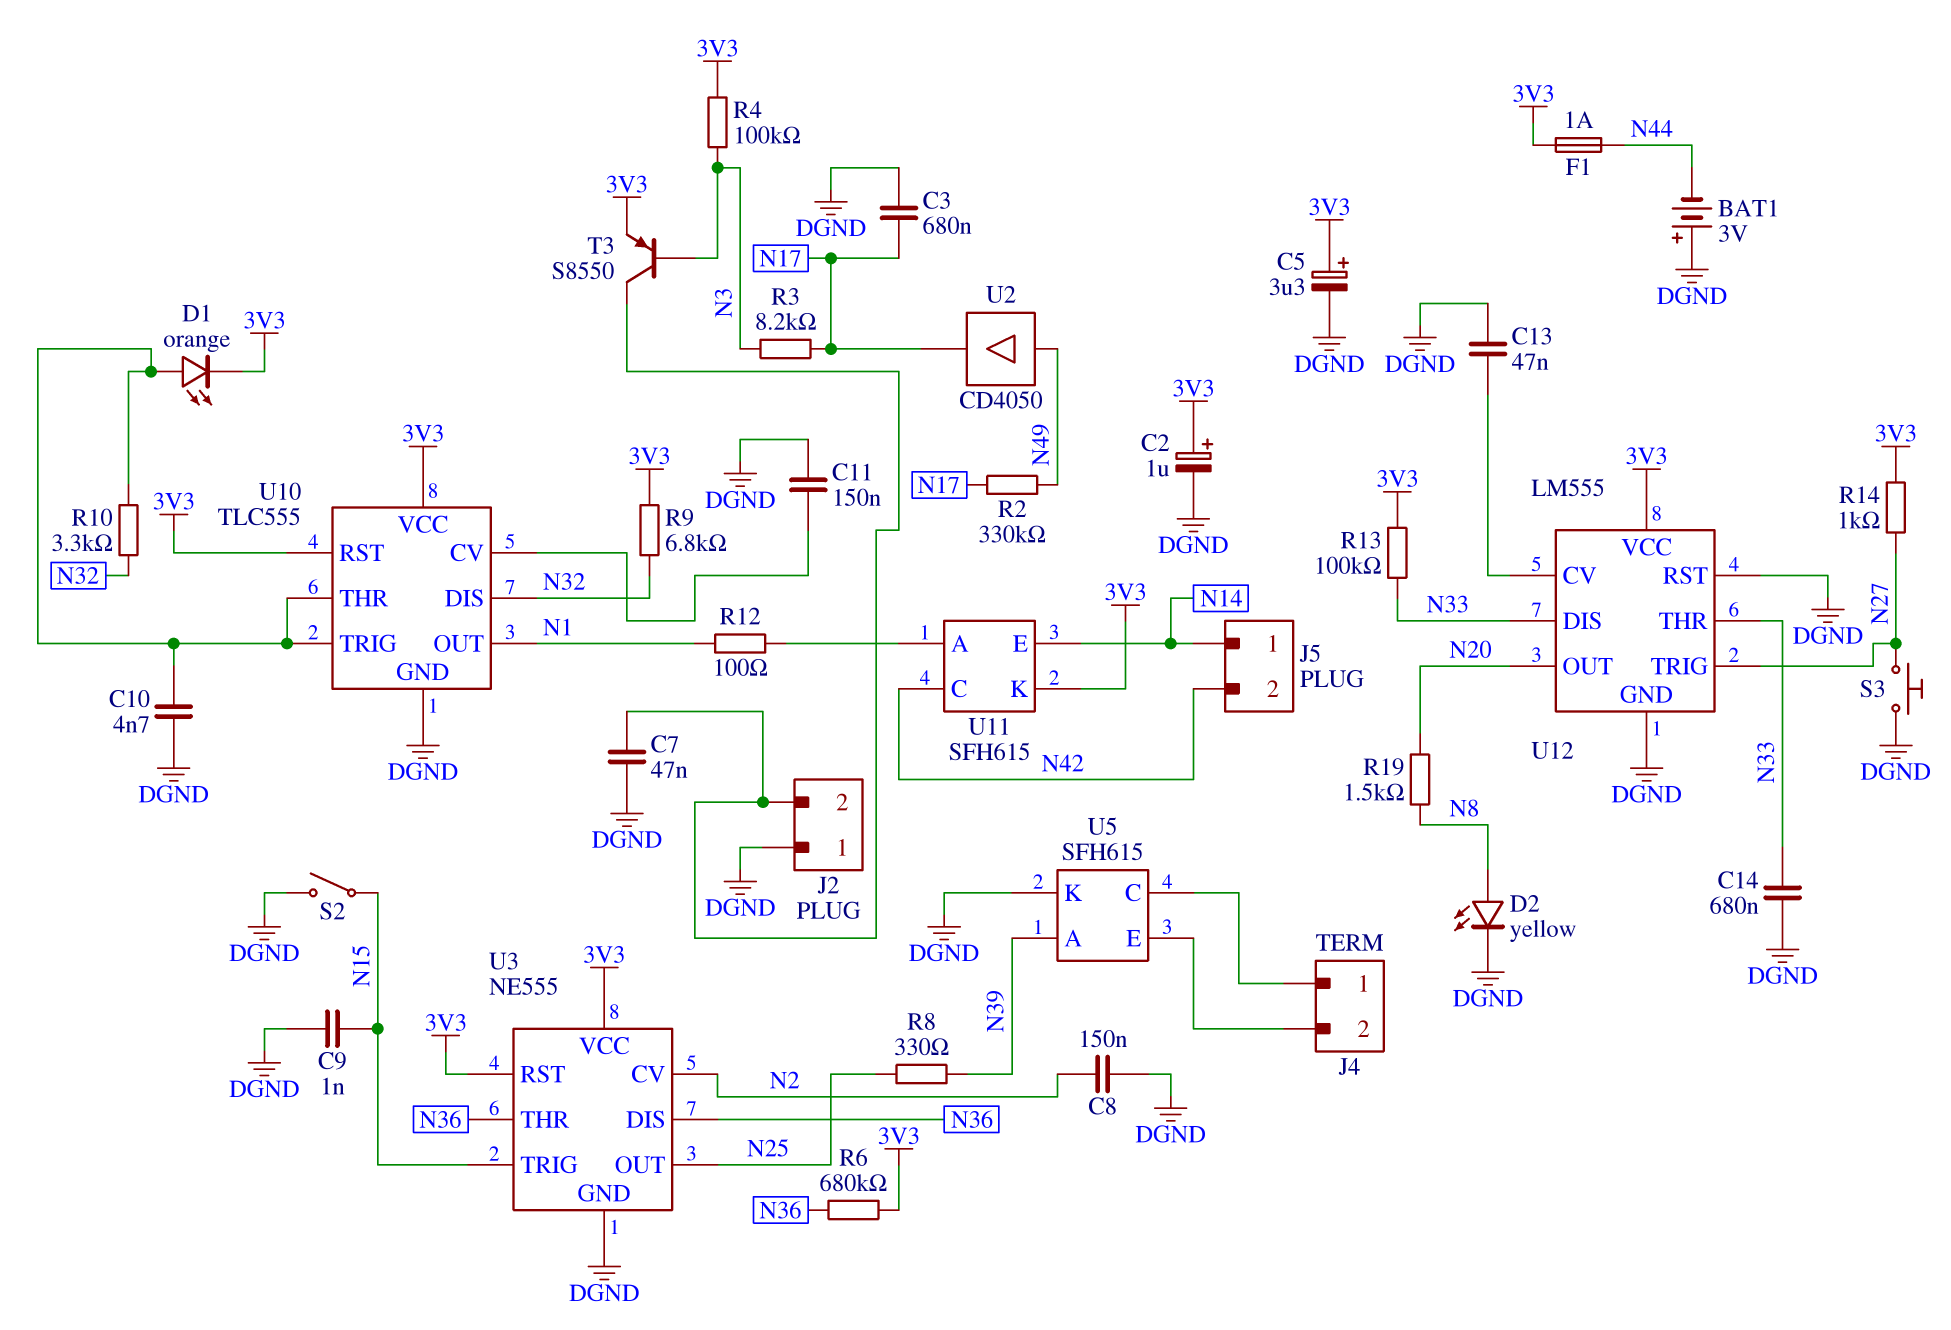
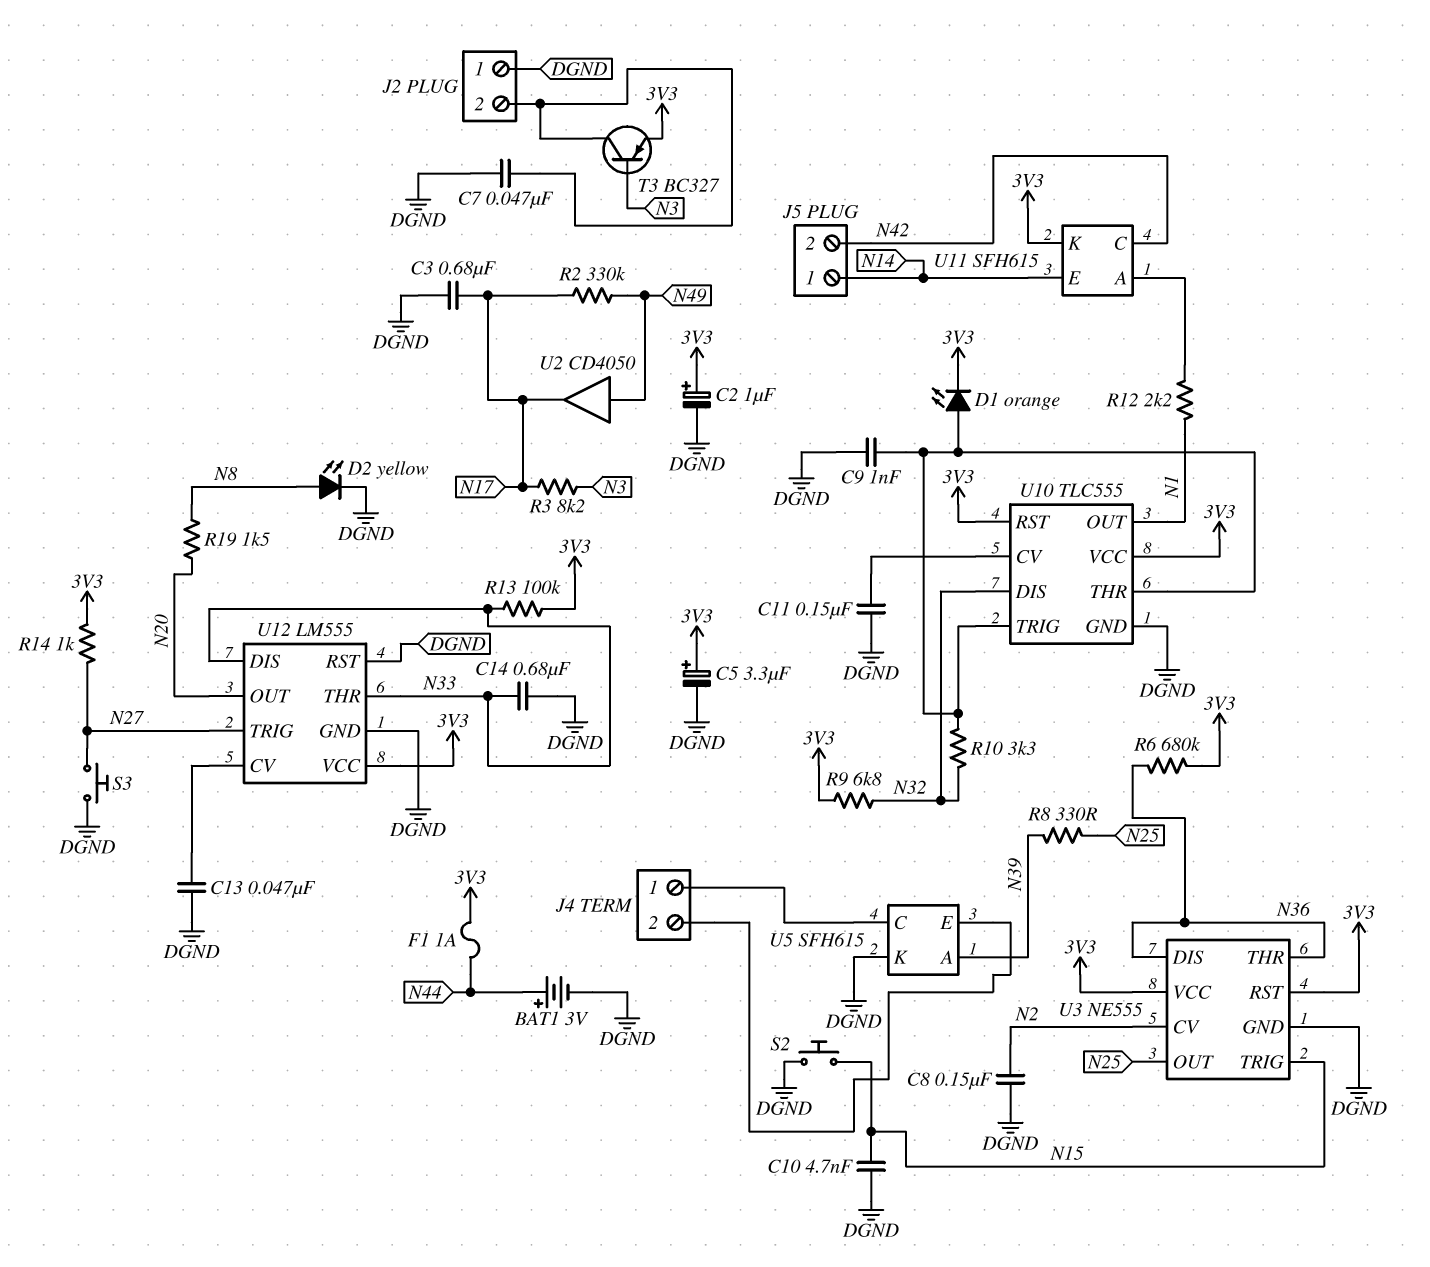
BAT1: 3V (plus DGND, minus N44) -> 3V (plus N44, minus DGND)
C9: 1nF (DGND, N15) -> 1nF (DGND, U10/THR)
C10: 4.7nF (DGND, U10/THR) -> 4.7nF (DGND, N15)
R4: 100k (3V3, N3) -> none
R12: 100 (N1, U11/A) -> 2.2k (N1, U11/A)
S2: switch (DGND, N15) -> button (DGND, N15)
T3: PNP S8550 (B N3, C J2/2, E 3V3) -> PNP BC327 (B N3, C J2/2, E 3V3)

